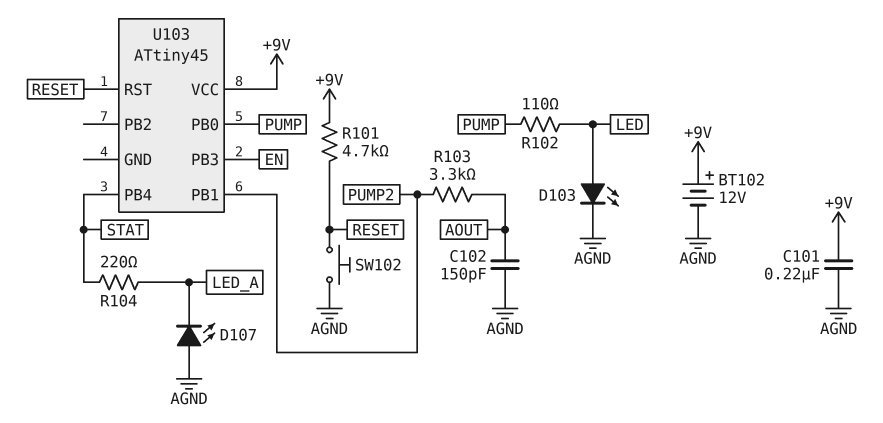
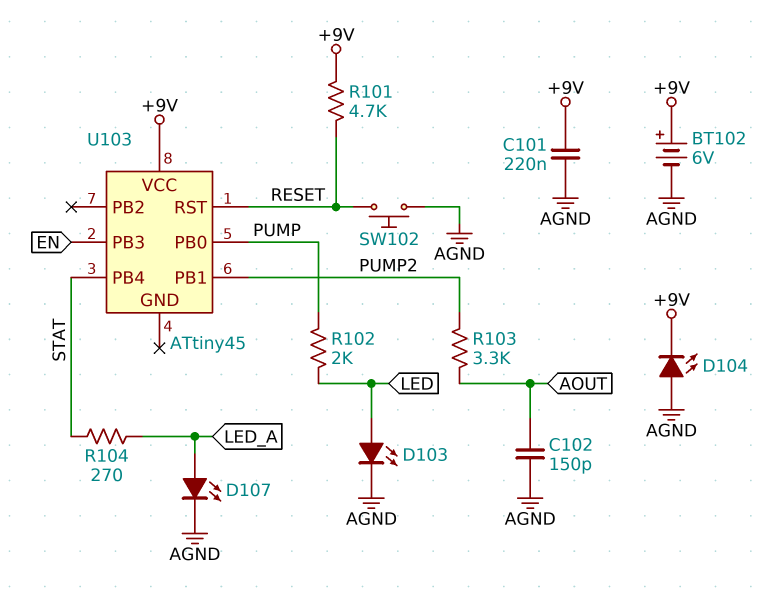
BT102: 12V (plus +9V, minus AGND) -> 6V (plus +9V, minus AGND)
D104: none -> LED (A AGND, K +9V)
D107: LED (A AGND, K LED_A) -> LED (A LED_A, K AGND)
R102: 110 (LED, PUMP) -> 2k (LED, PUMP)
R104: 220 (LED_A, STAT) -> 270 (LED_A, STAT)

